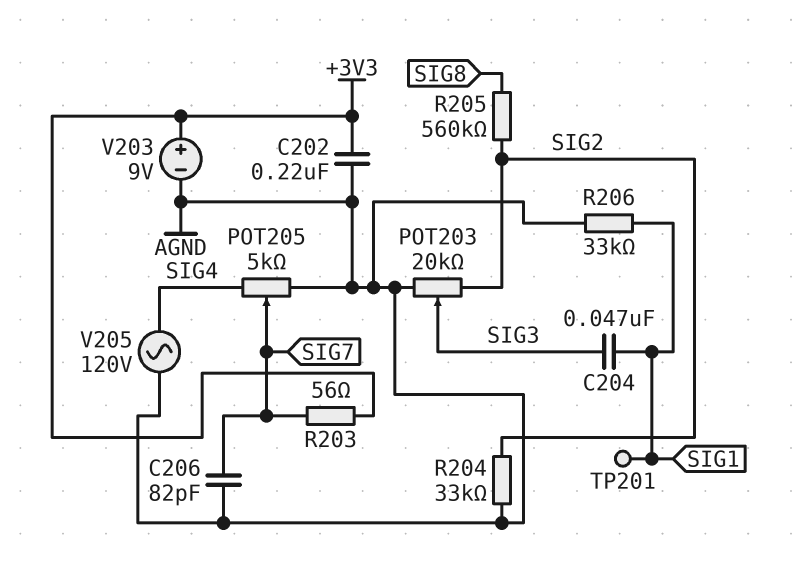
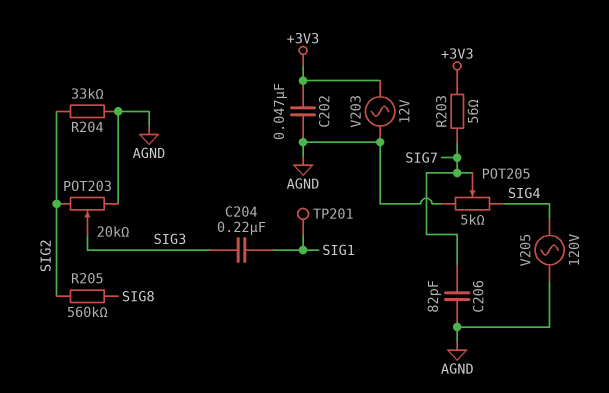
C202: 220nF (+3V3, AGND) -> 47nF (+3V3, AGND)
C204: 47nF (SIG1, SIG3) -> 220nF (SIG1, SIG3)
R206: 33k (AGND, SIG1) -> none
V203: 9V (plus +3V3, minus AGND) -> AC 12V (+3V3, AGND)

